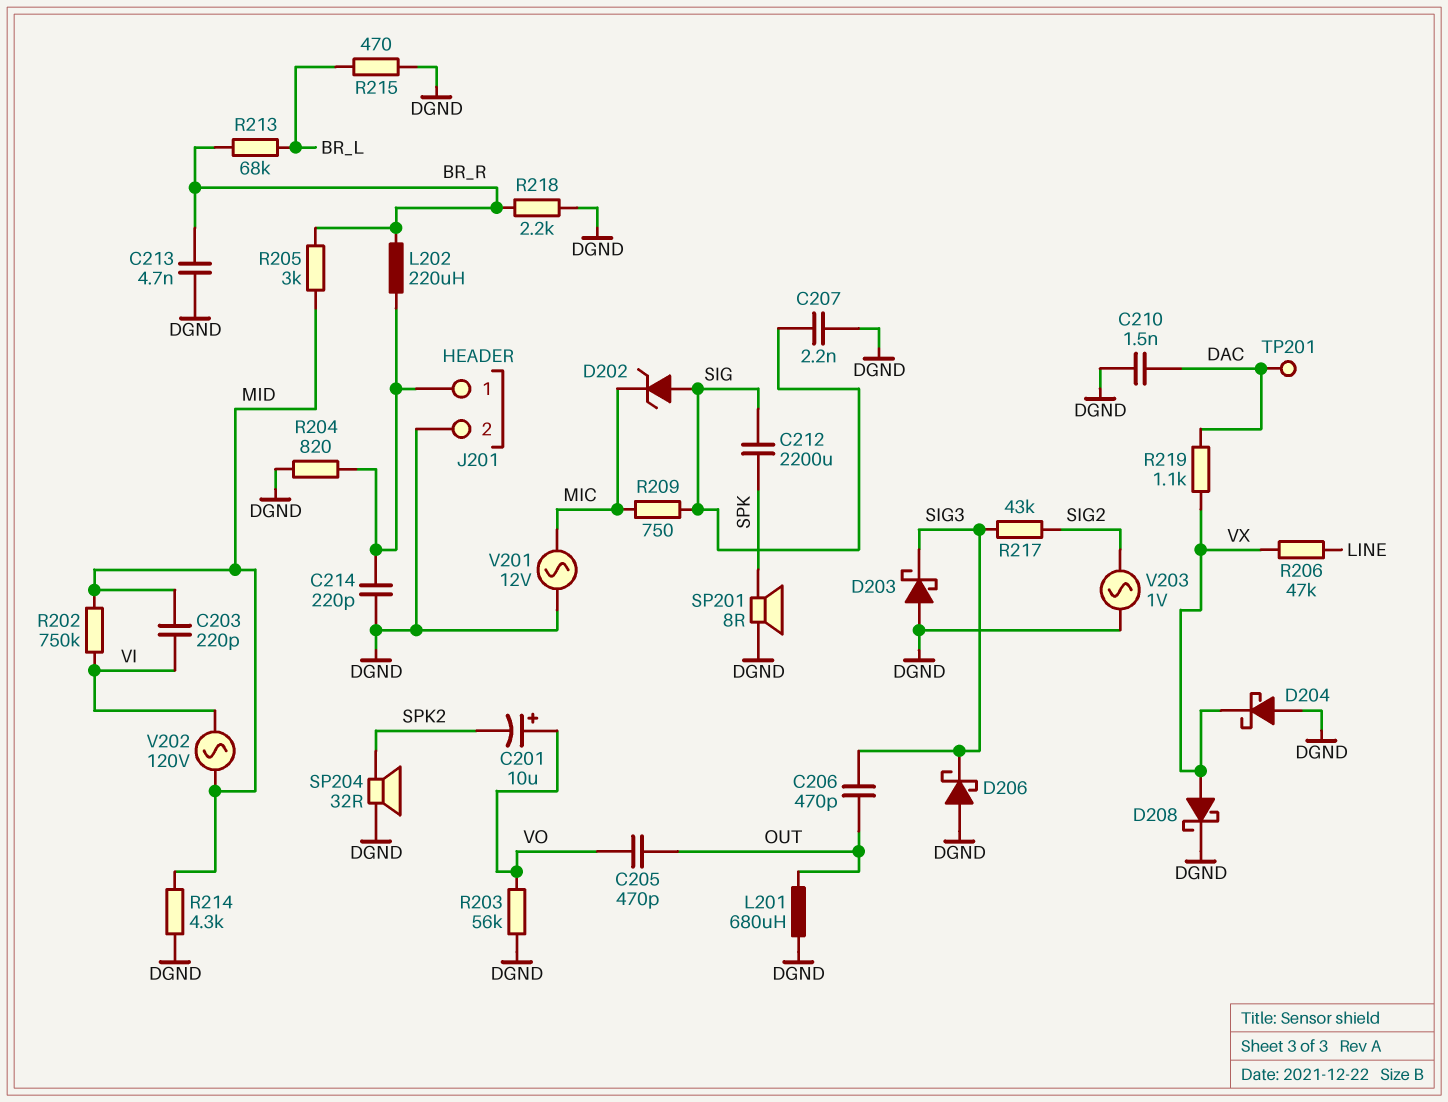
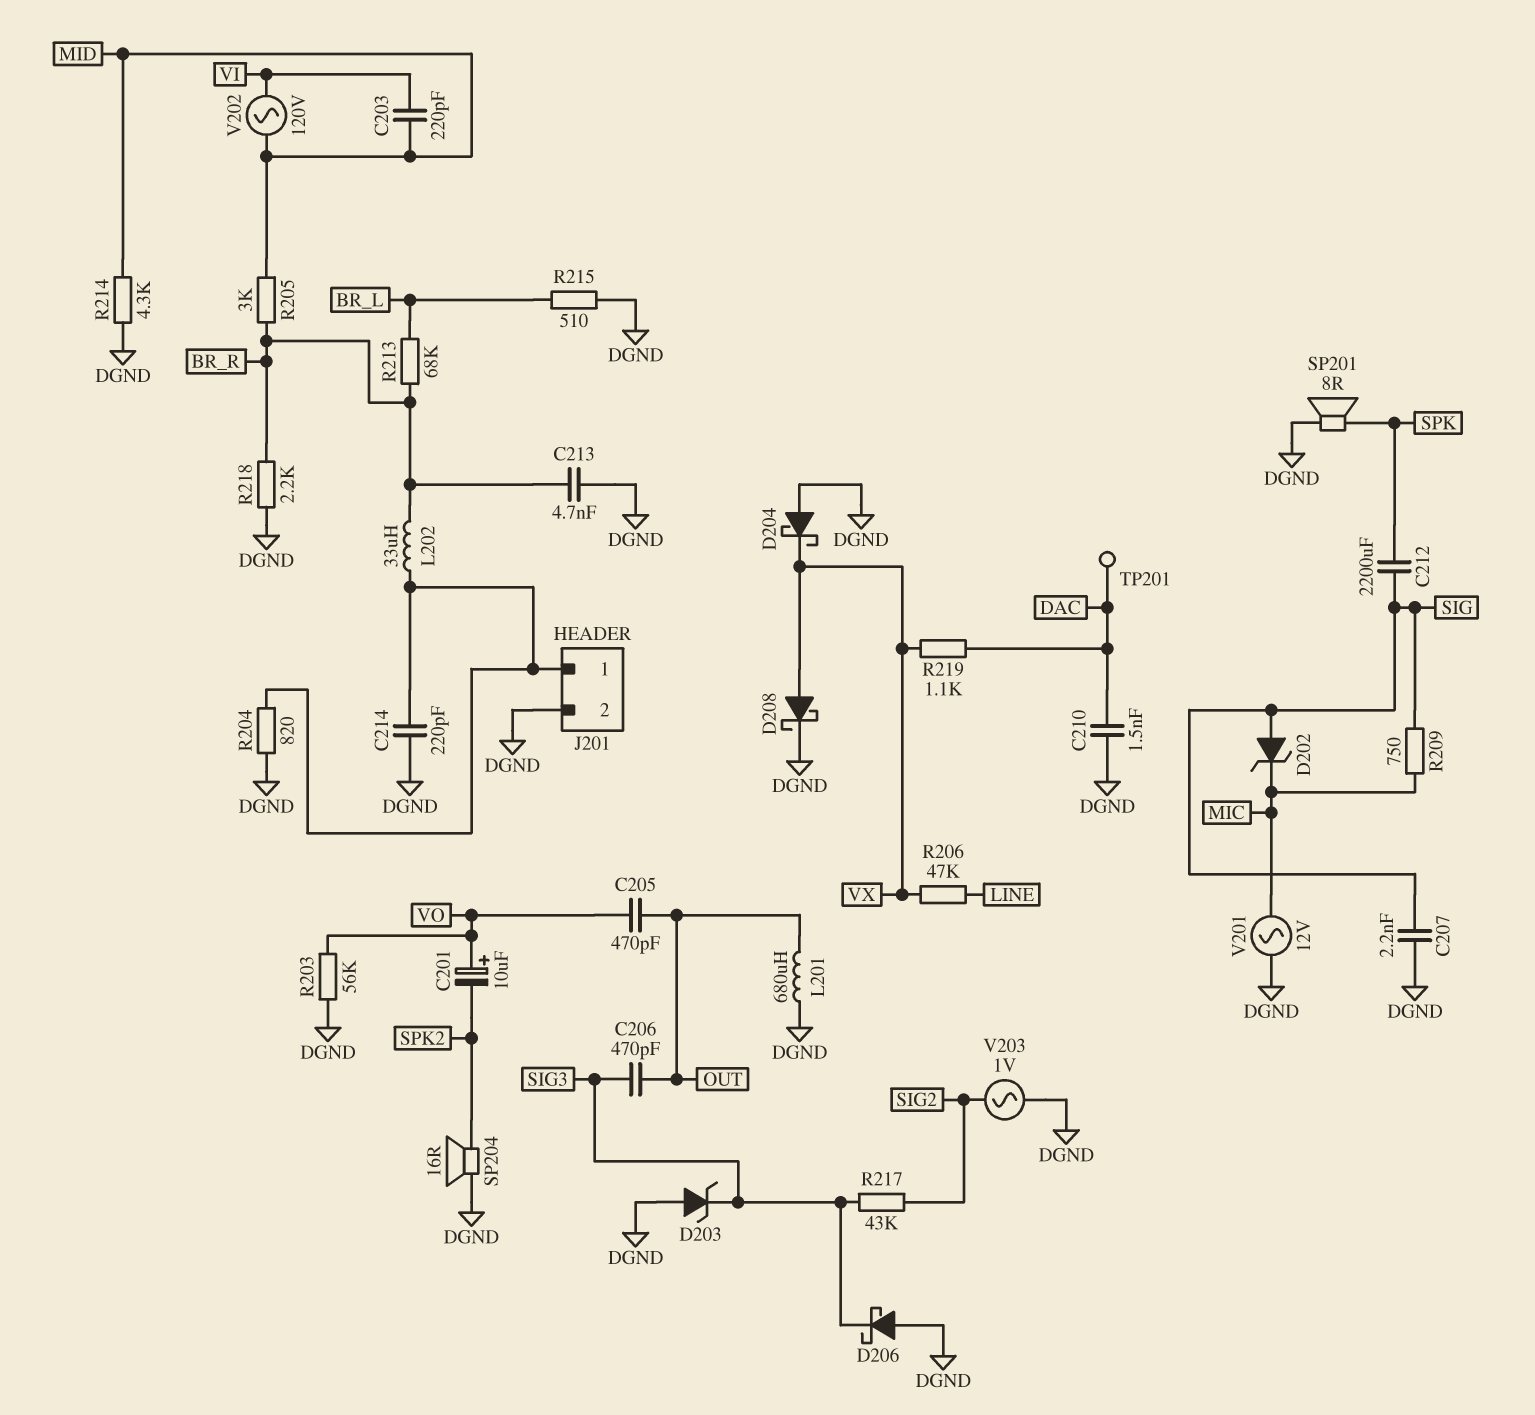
D203: schottky (A DGND, K SIG3) -> zener (A DGND, K SIG3)
L202: 220uH (BR_R, J201/1) -> 33uH (BR_R, J201/1)
R202: 750k (MID, VI) -> none
R215: 470 (BR_L, DGND) -> 510 (BR_L, DGND)
SP204: speaker 32R (DGND, SPK2) -> speaker 16R (DGND, SPK2)

